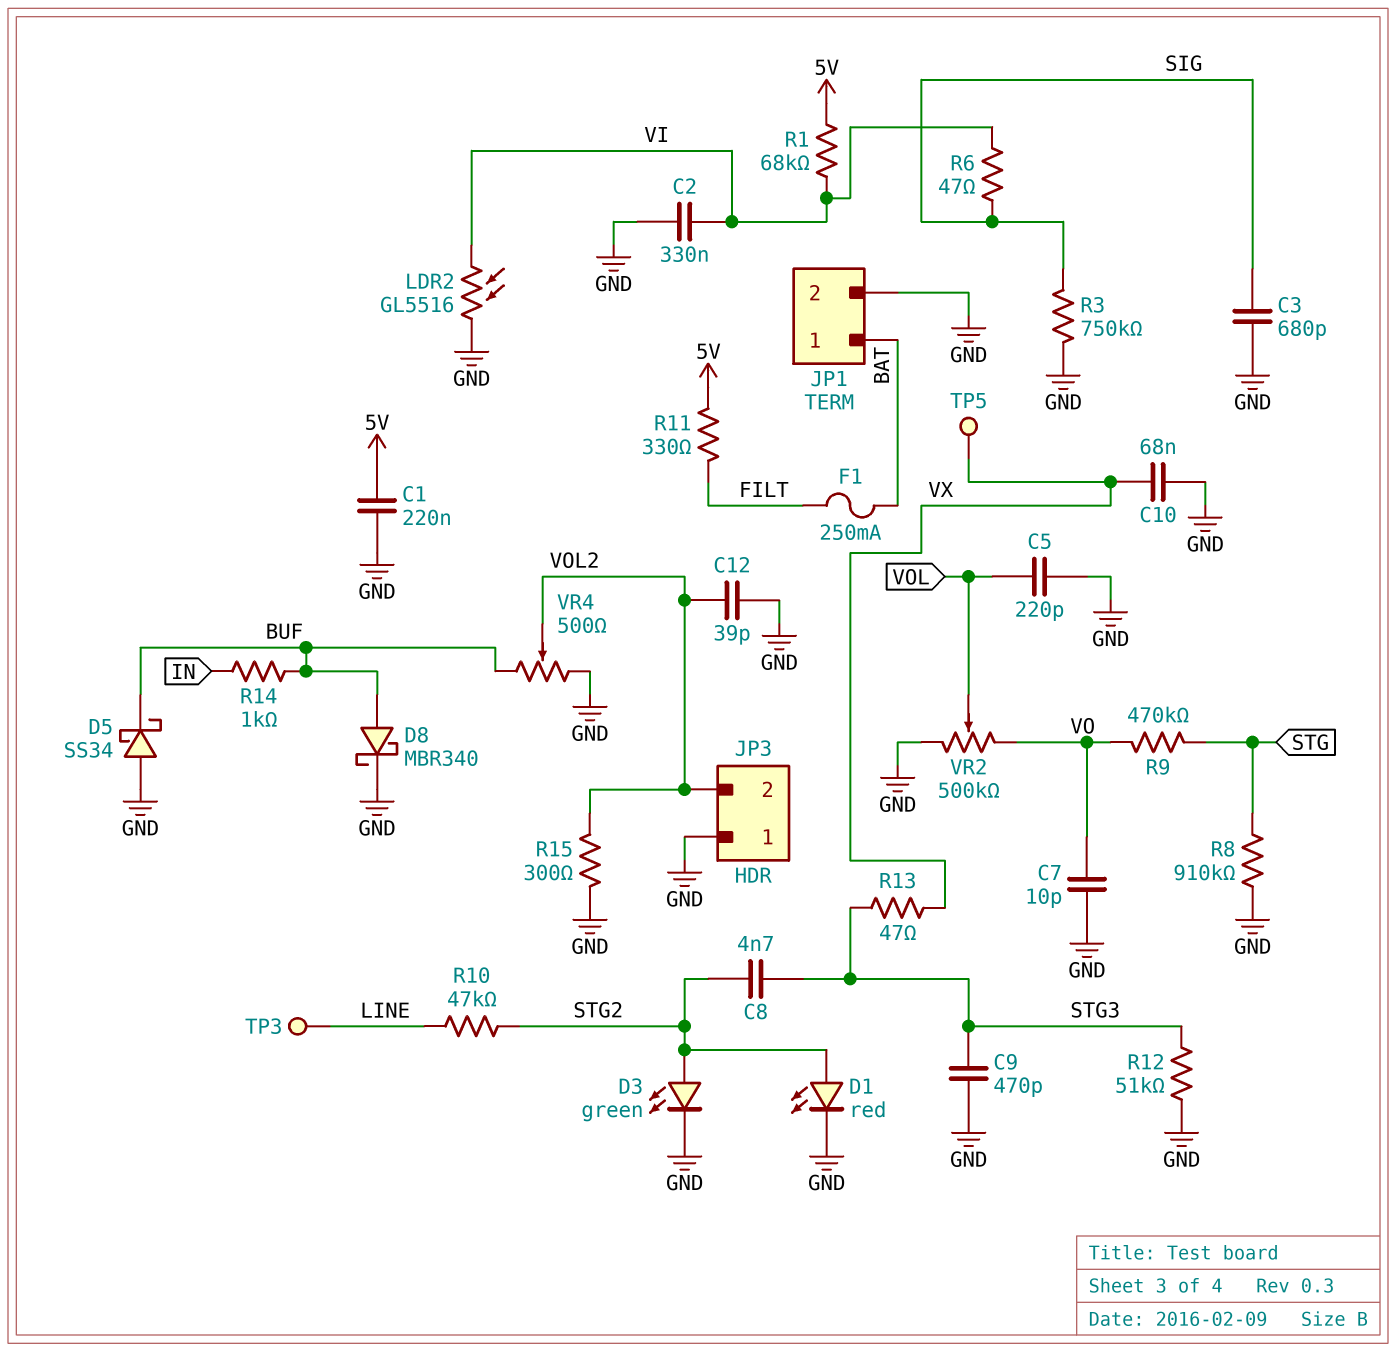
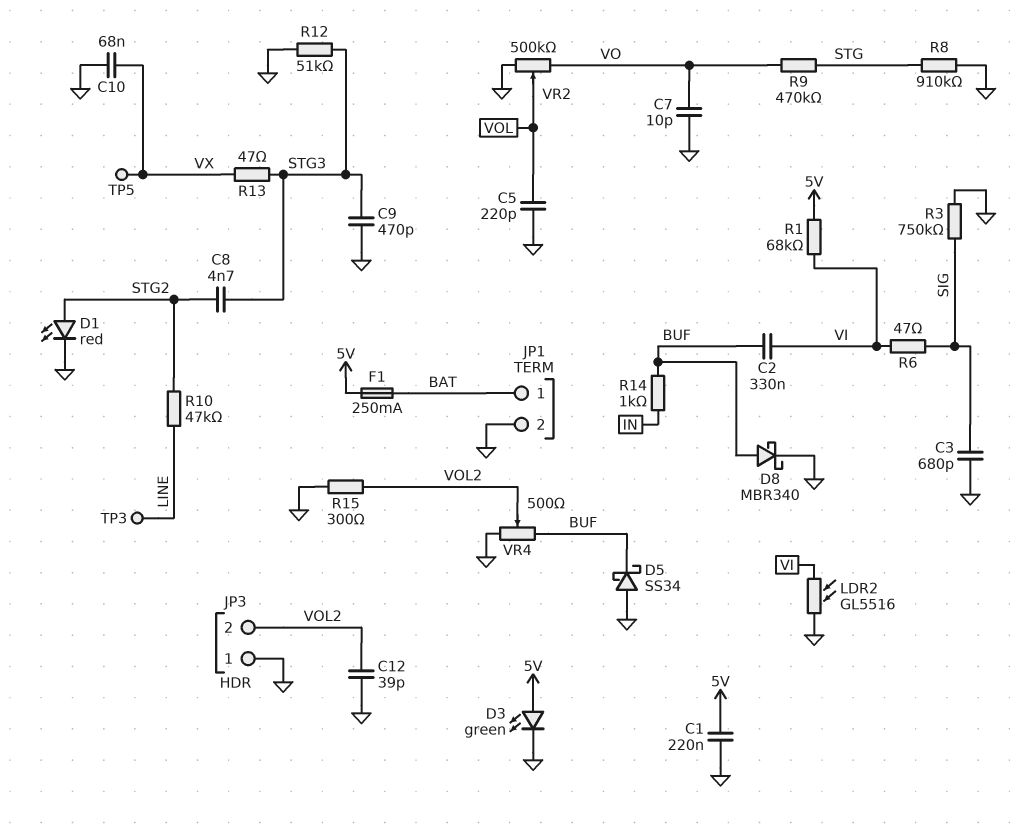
C2: 330nF (GND, VI) -> 330nF (BUF, VI)
D3: LED green (A STG2, K GND) -> LED green (A 5V, K GND)
F1: 250mA (BAT, FILT) -> 250mA (5V, BAT)
R11: 330 (5V, FILT) -> none

